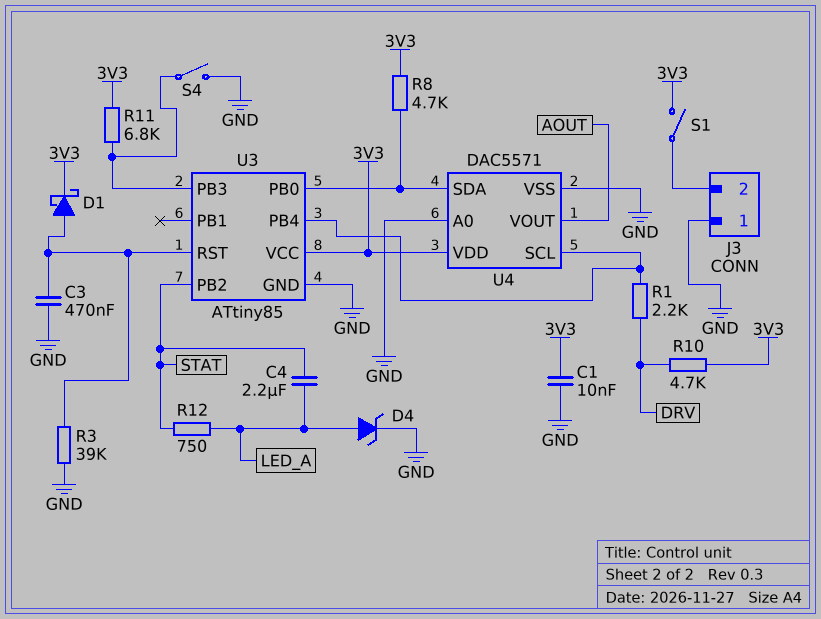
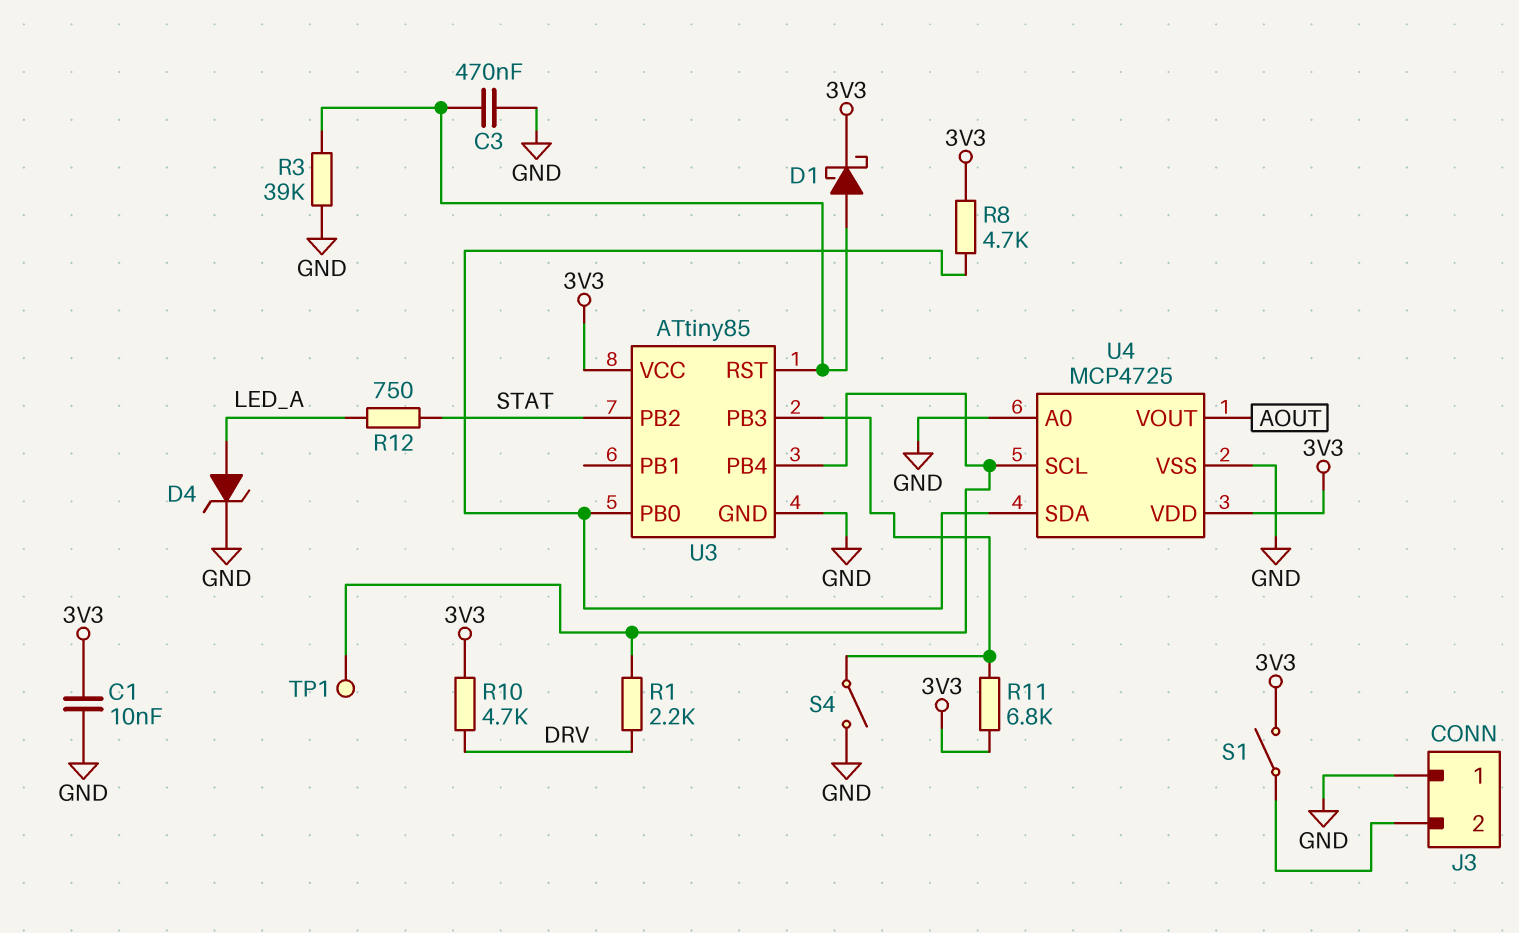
C4: 2.2uF (LED_A, STAT) -> none
TP1: none -> test point (U3/PB4)
U4: DAC5571 -> MCP4725

